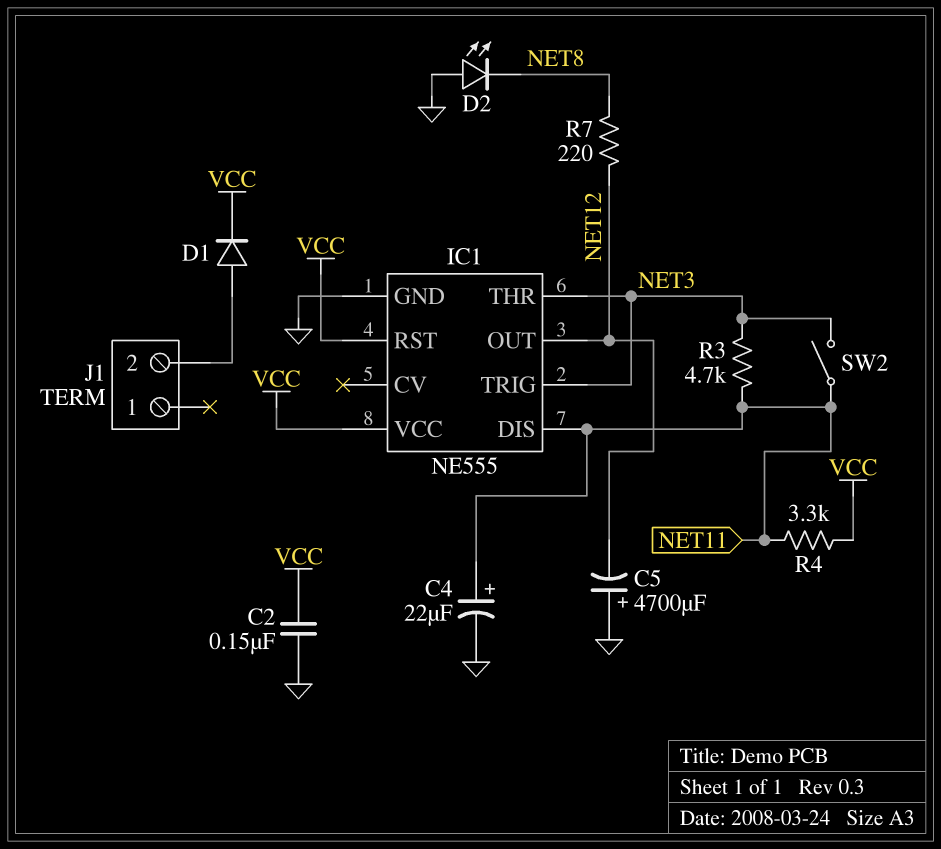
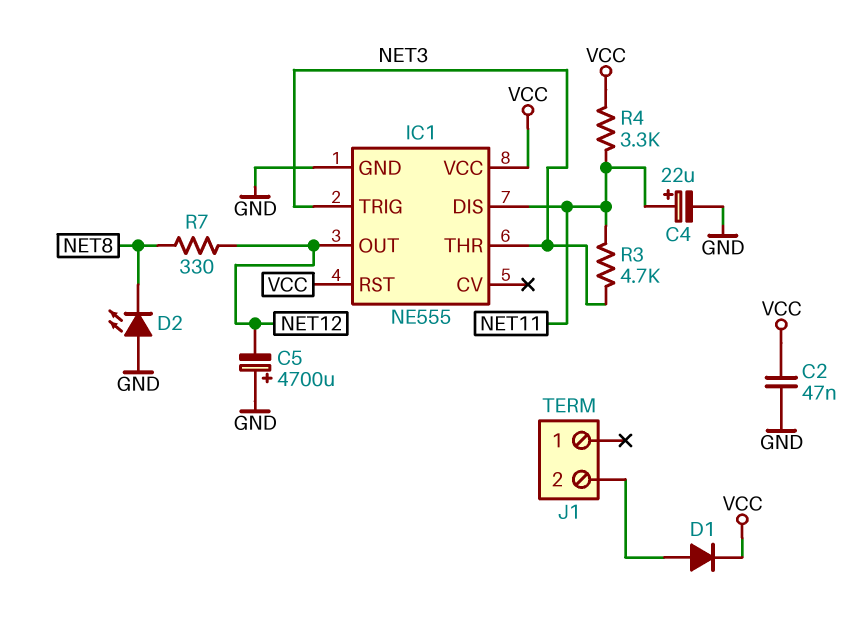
C2: 150nF (GND, VCC) -> 47nF (GND, VCC)
R7: 220 (NET8, NET12) -> 330 (NET8, NET12)
SW2: switch (NET3, NET11) -> none

